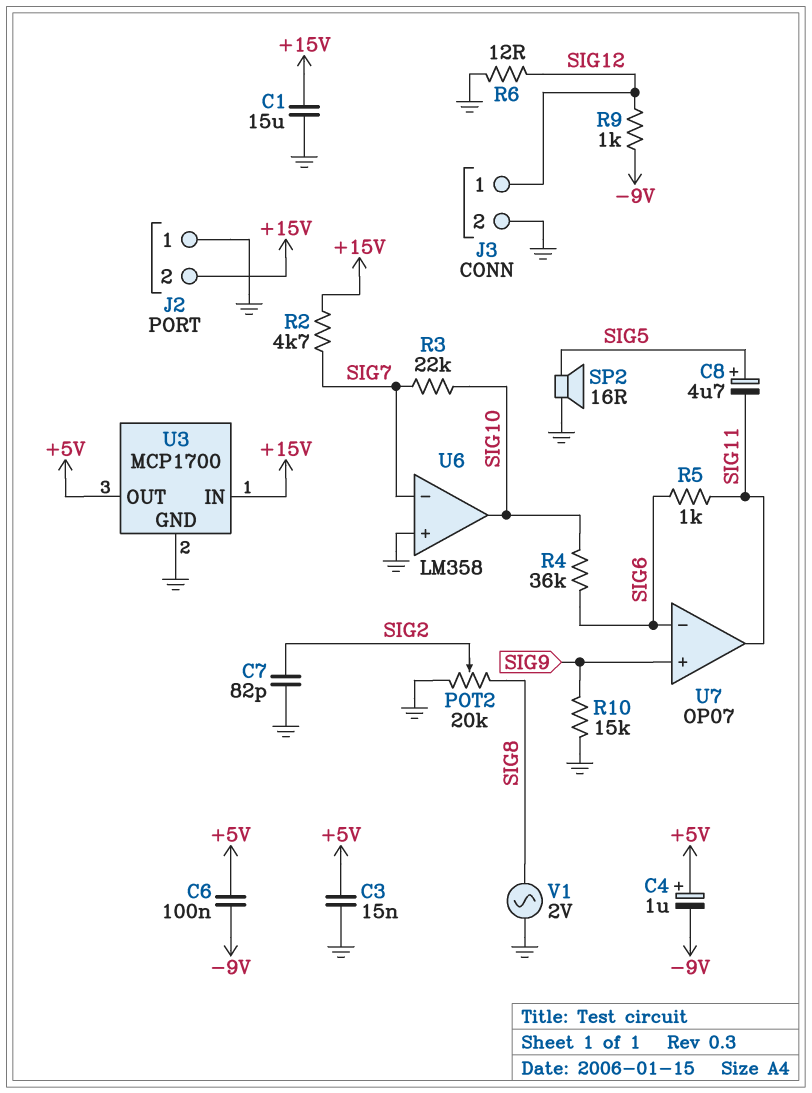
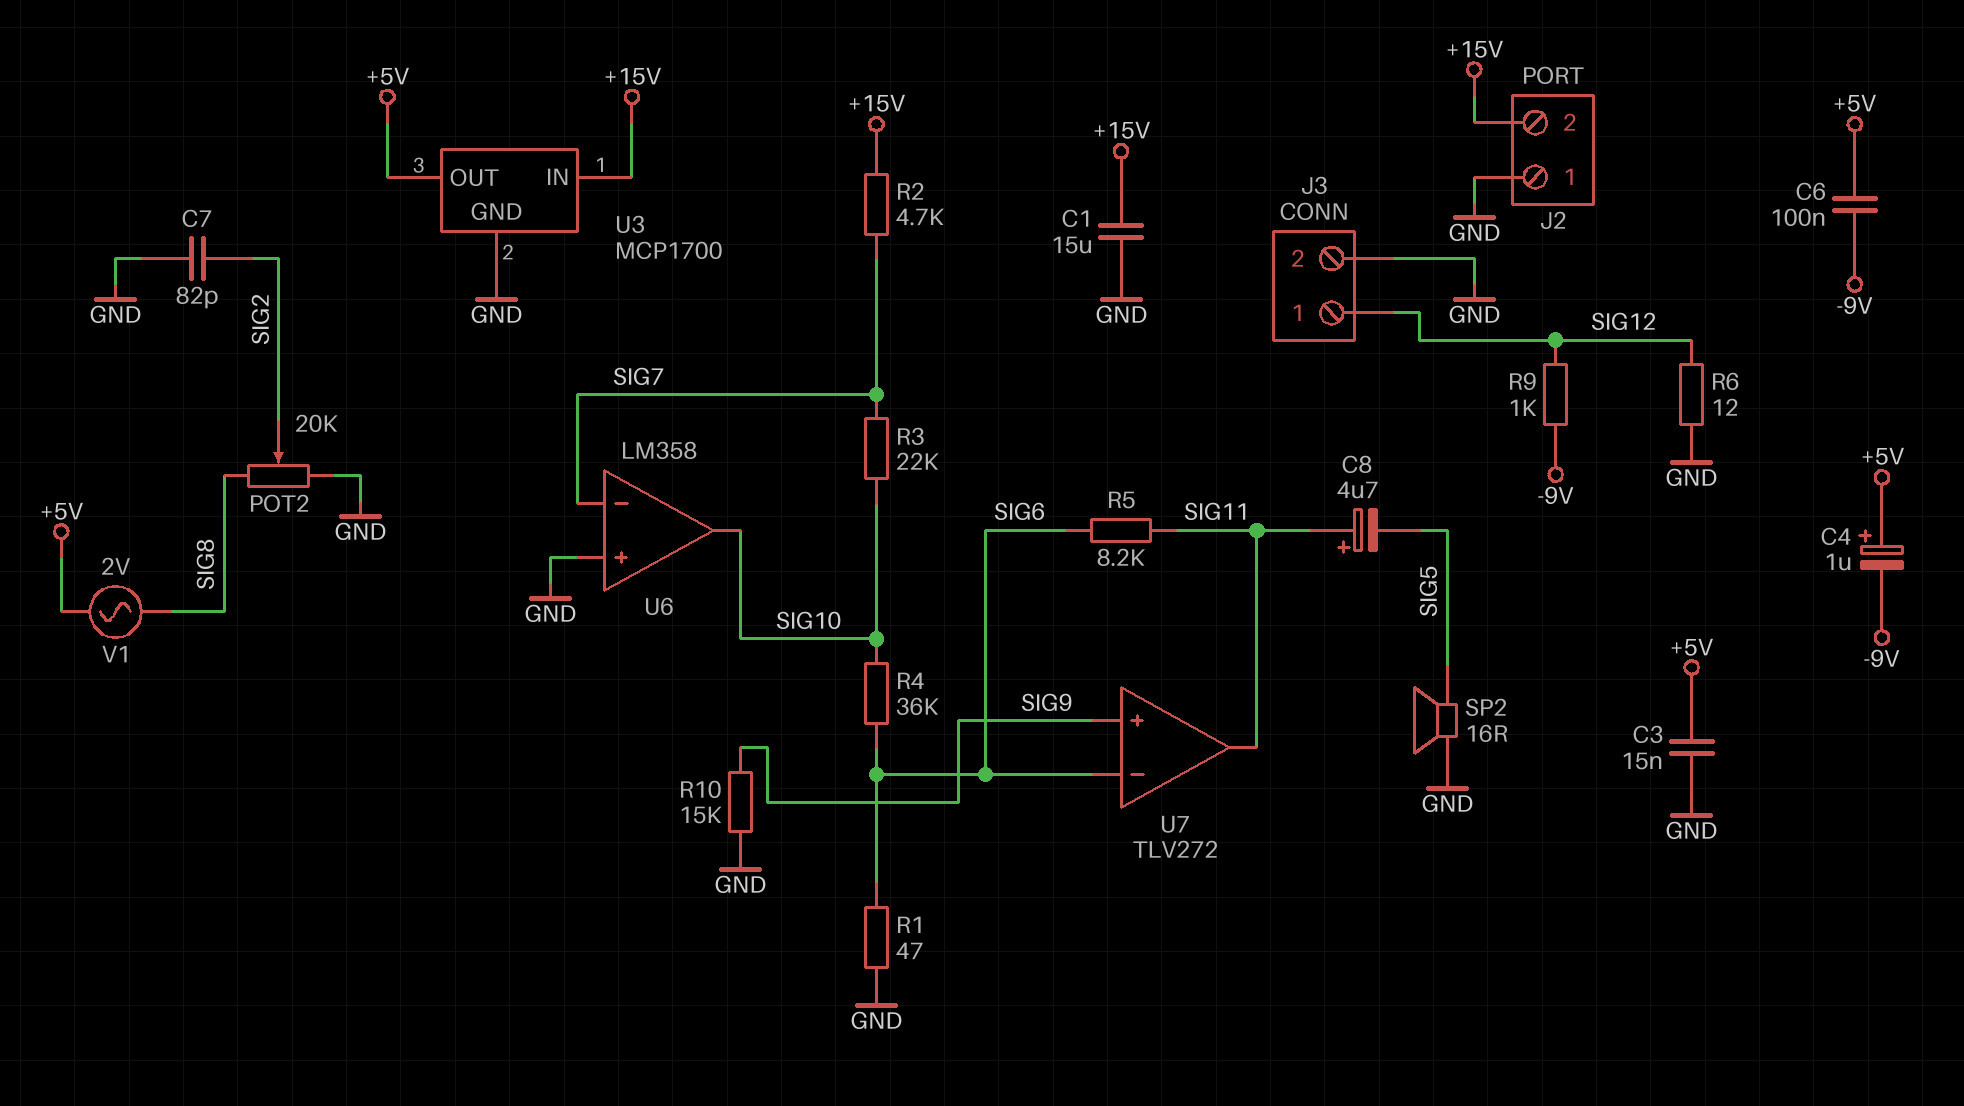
C8: 4.7uF (plus SIG5, minus SIG11) -> 4.7uF (plus SIG11, minus SIG5)
R1: none -> 47 (GND, SIG6)
R5: 1k (SIG6, SIG11) -> 8.2k (SIG6, SIG11)
U7: OP07 -> TLV272
V1: AC 2V (GND, SIG8) -> AC 2V (+5V, SIG8)

